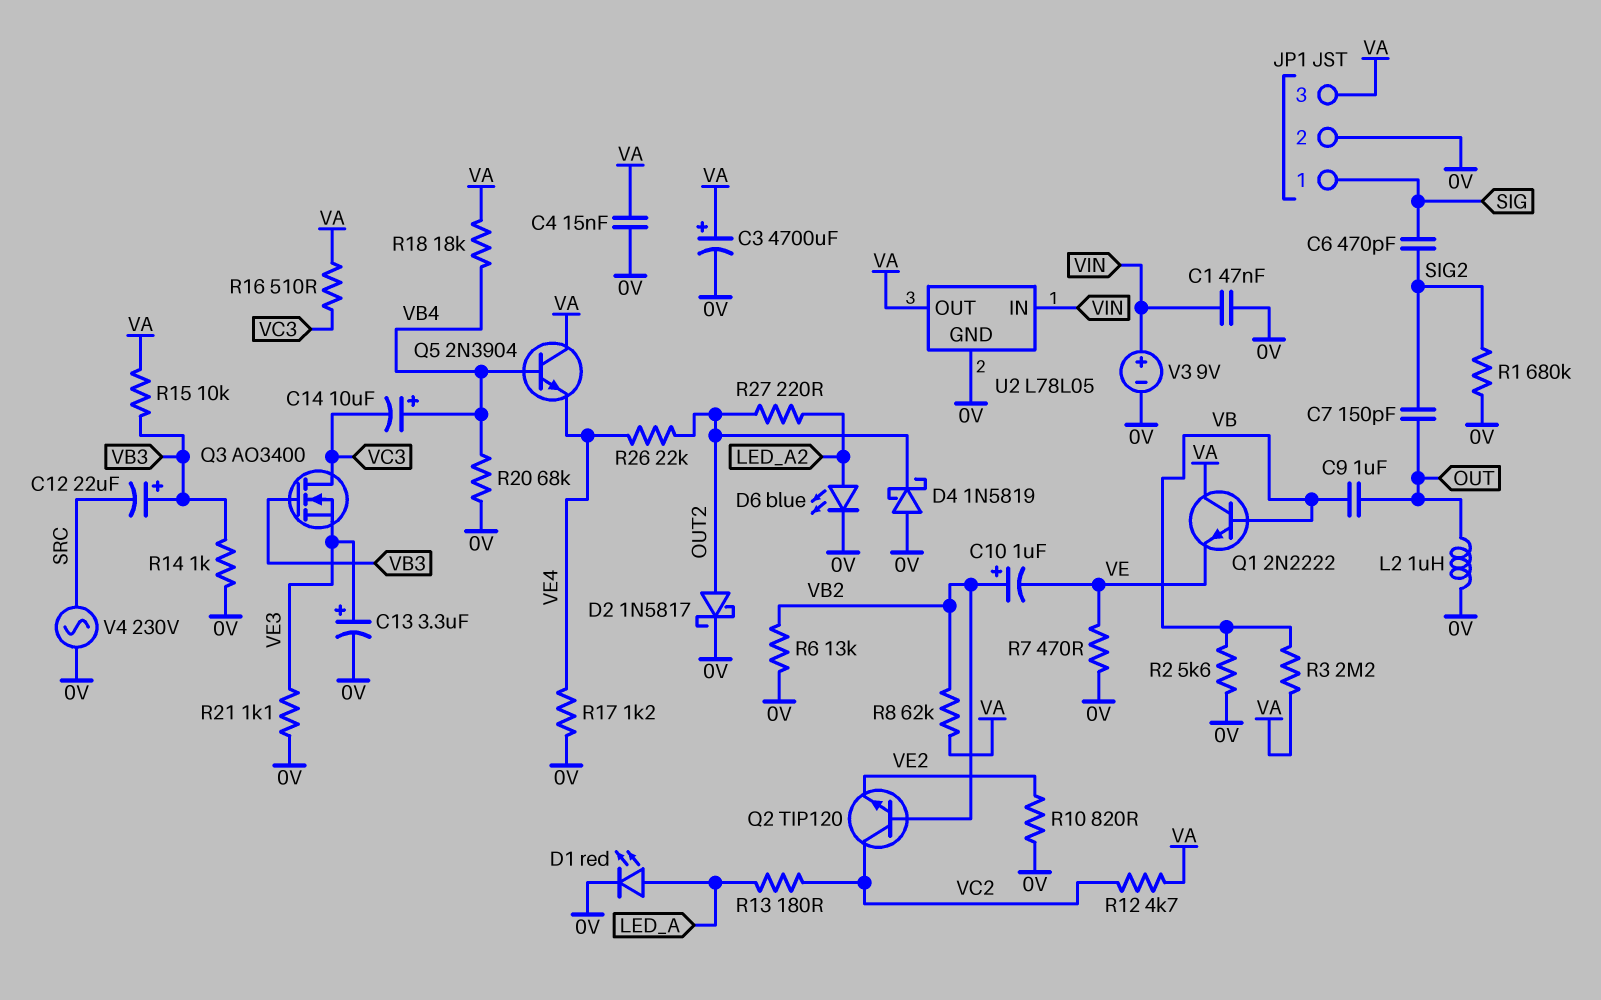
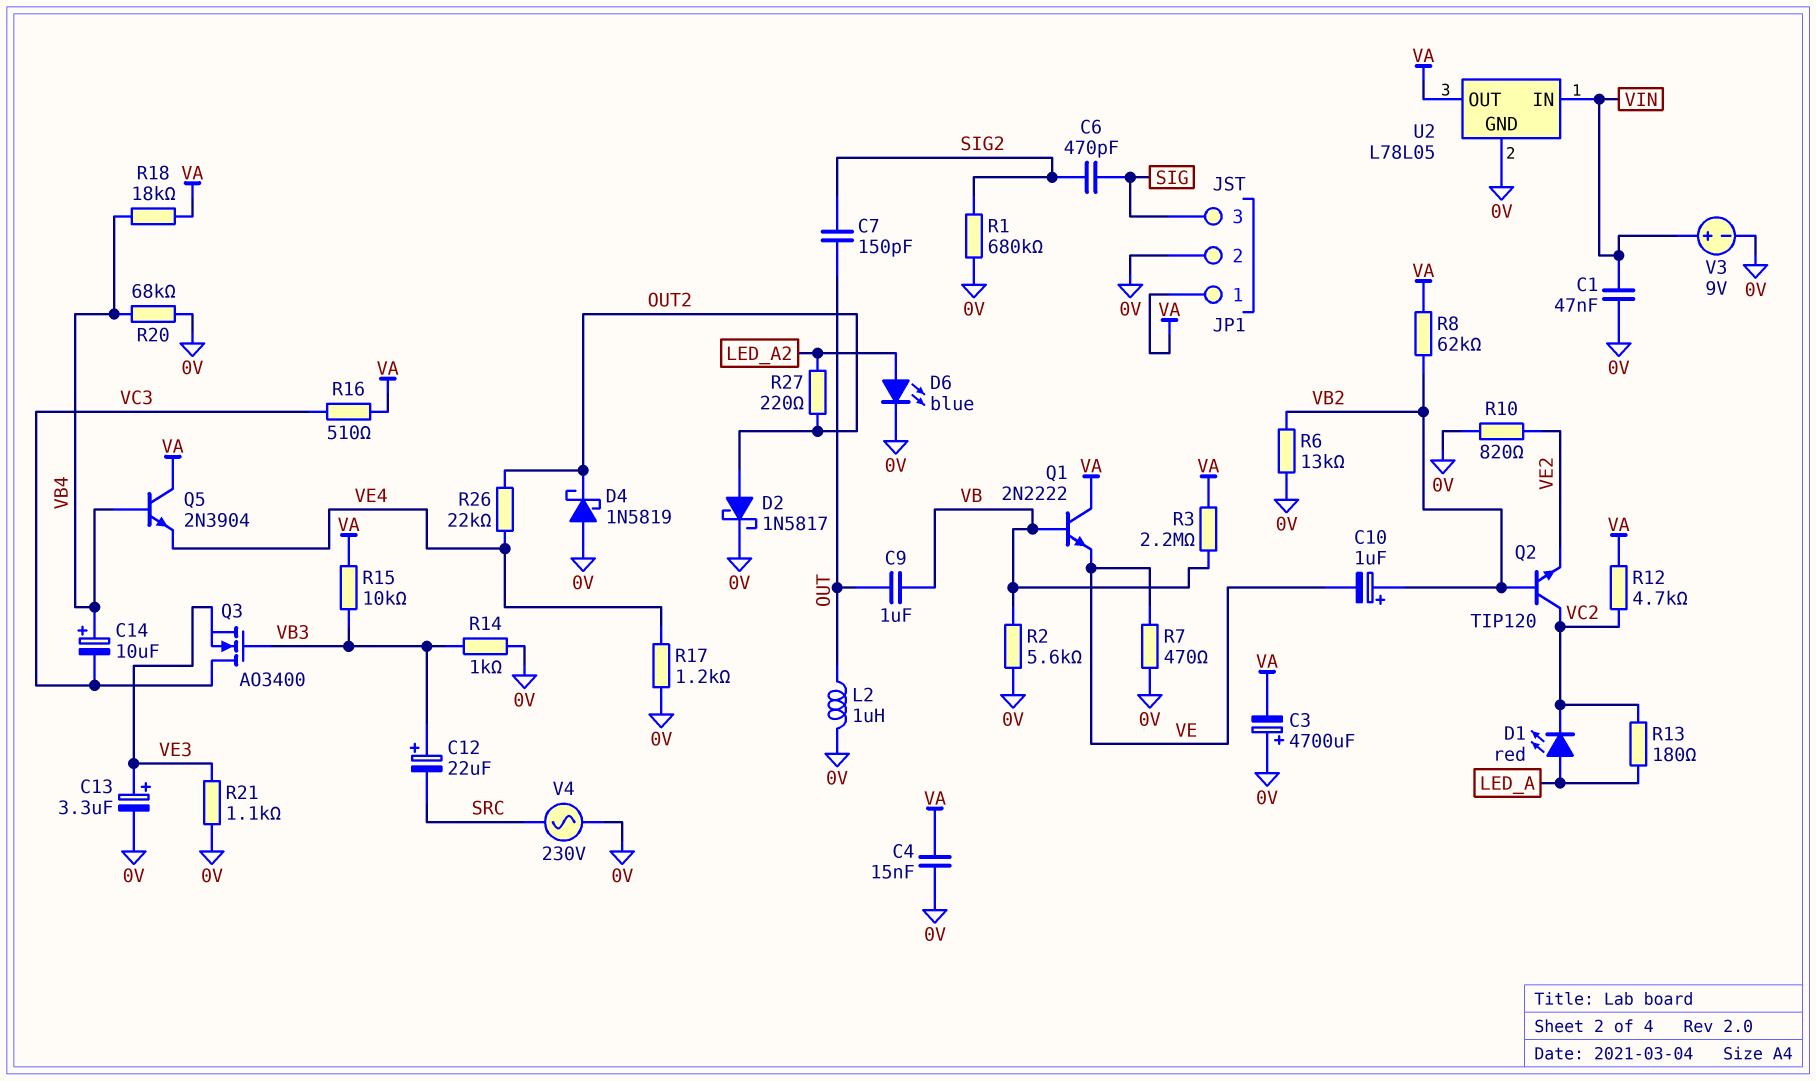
C3: 4700uF (plus VA, minus 0V) -> 4700uF (plus 0V, minus VA)
D1: LED red (A LED_A, K 0V) -> LED red (A LED_A, K VC2)
JP1 pin 1: SIG -> VA
JP1 pin 3: VA -> SIG

